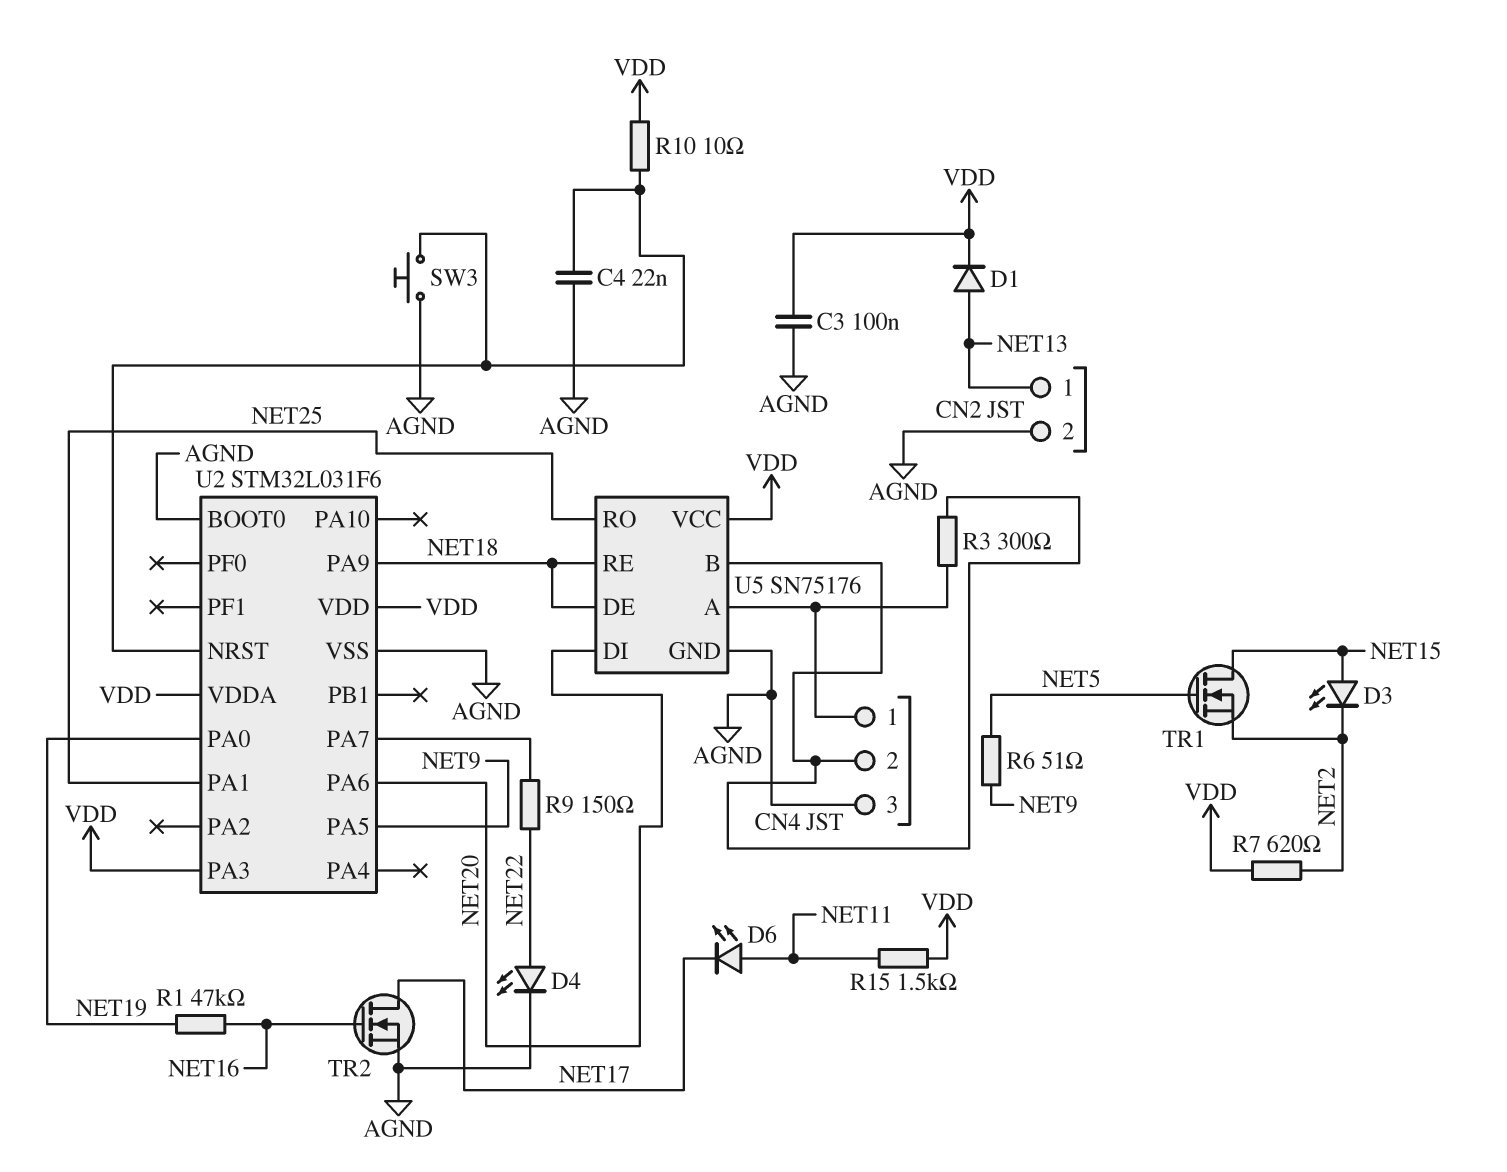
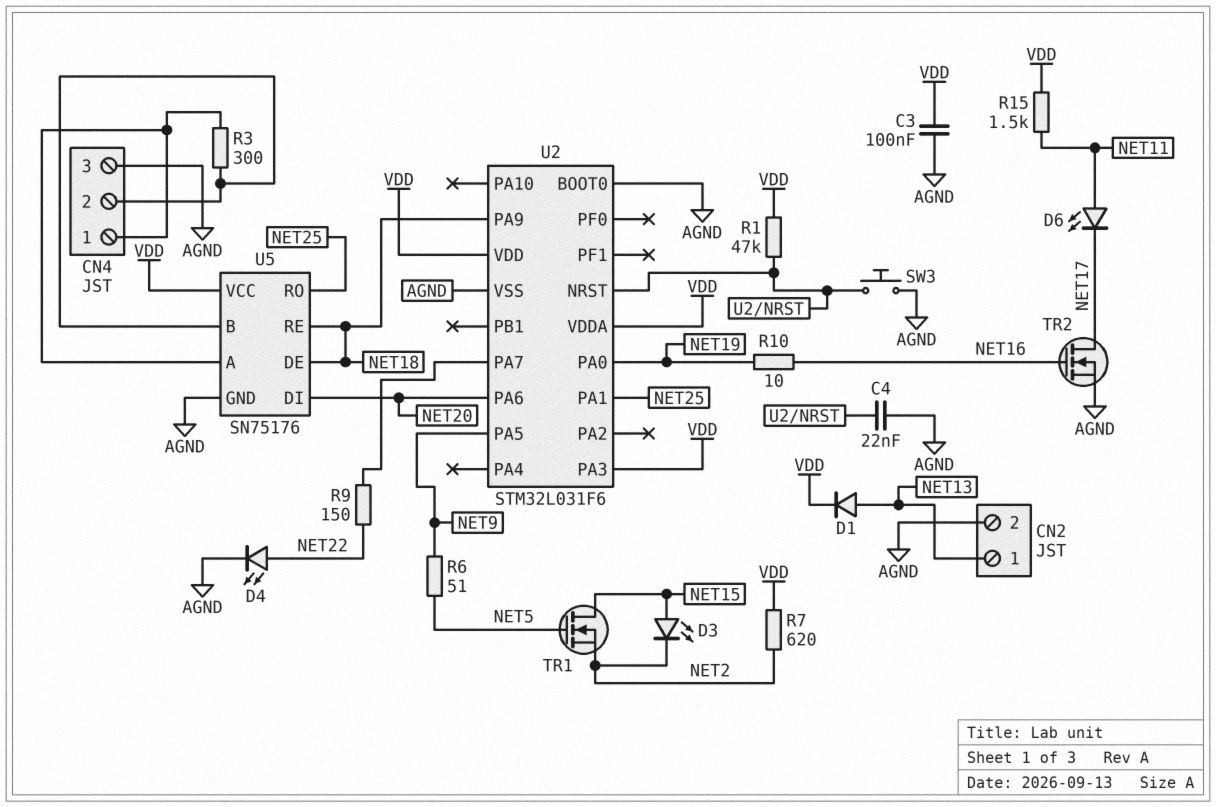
R1: 47k (NET16, NET19) -> 47k (U2/NRST, VDD)
R10: 10 (U2/NRST, VDD) -> 10 (NET16, NET19)

